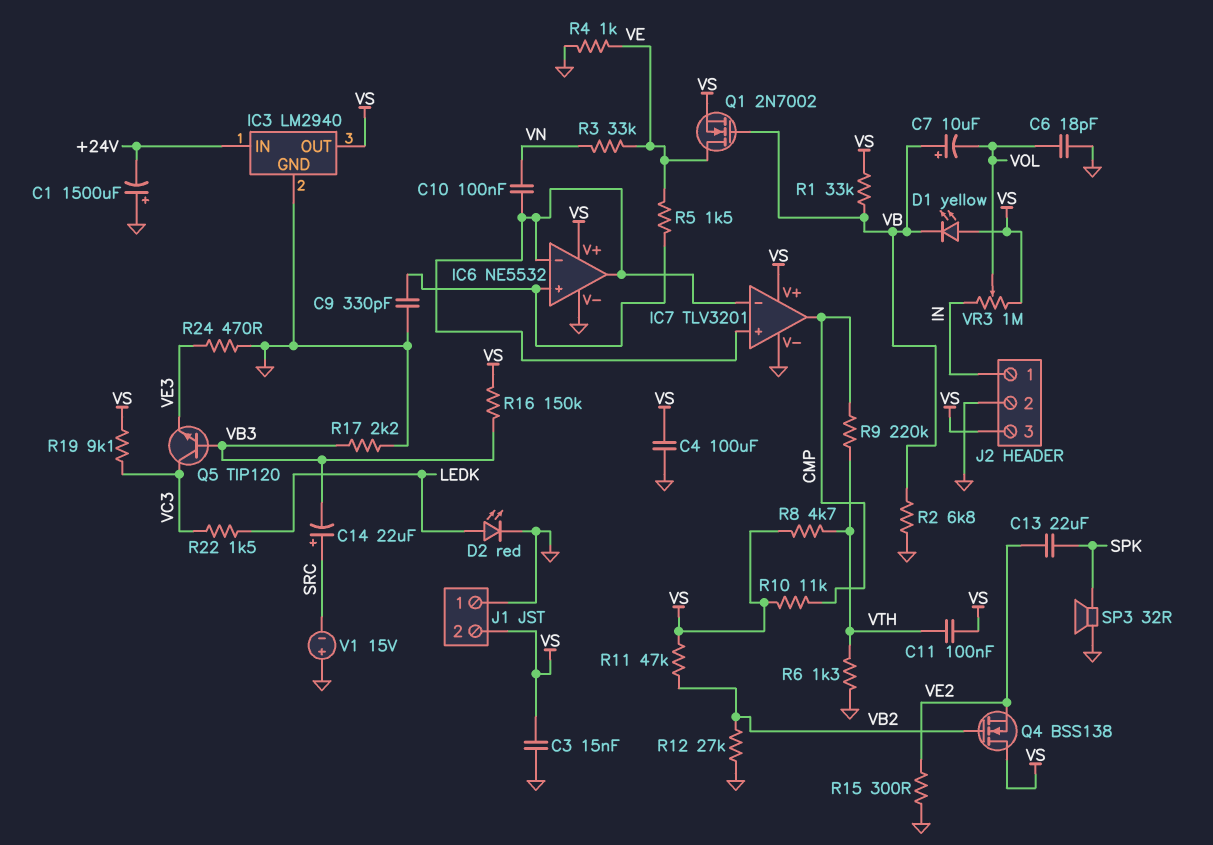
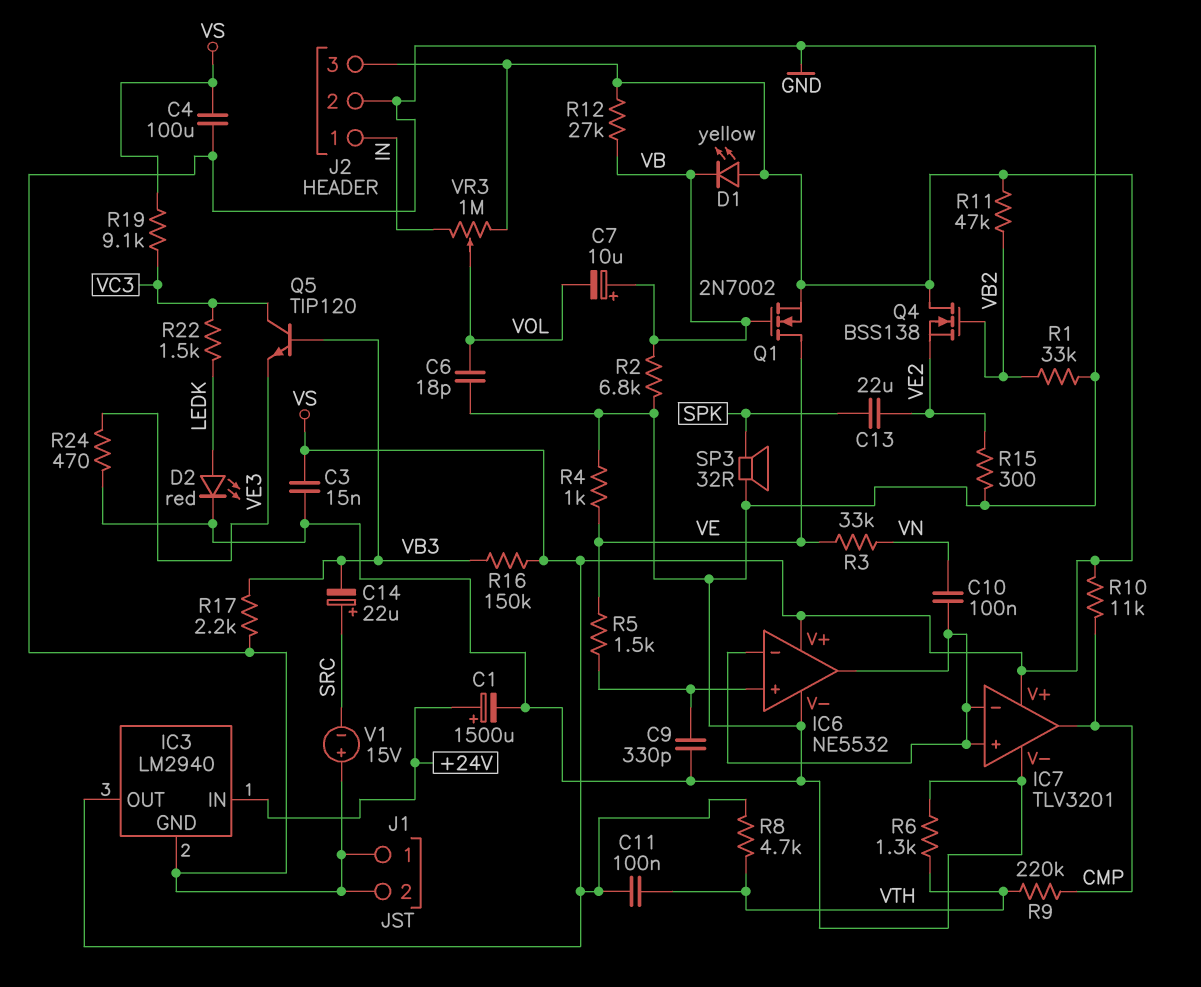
C1: 1500uF (plus GND, minus +24V) -> 1500uF (plus +24V, minus GND)
J1 pin 2: VS -> GND
R1: 33k (VB, VS) -> 33k (GND, VB2)
R12: 27k (GND, VB2) -> 27k (VB, VS)

